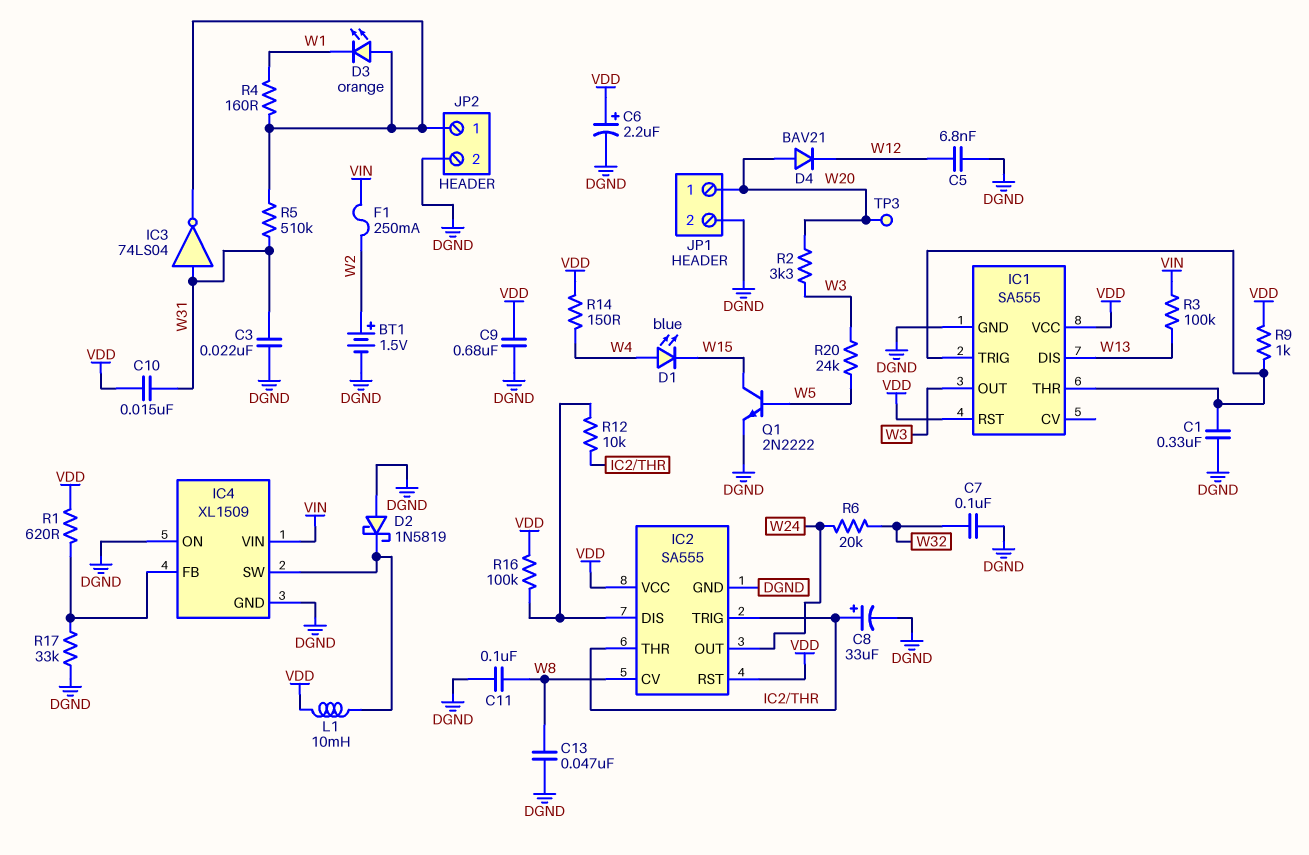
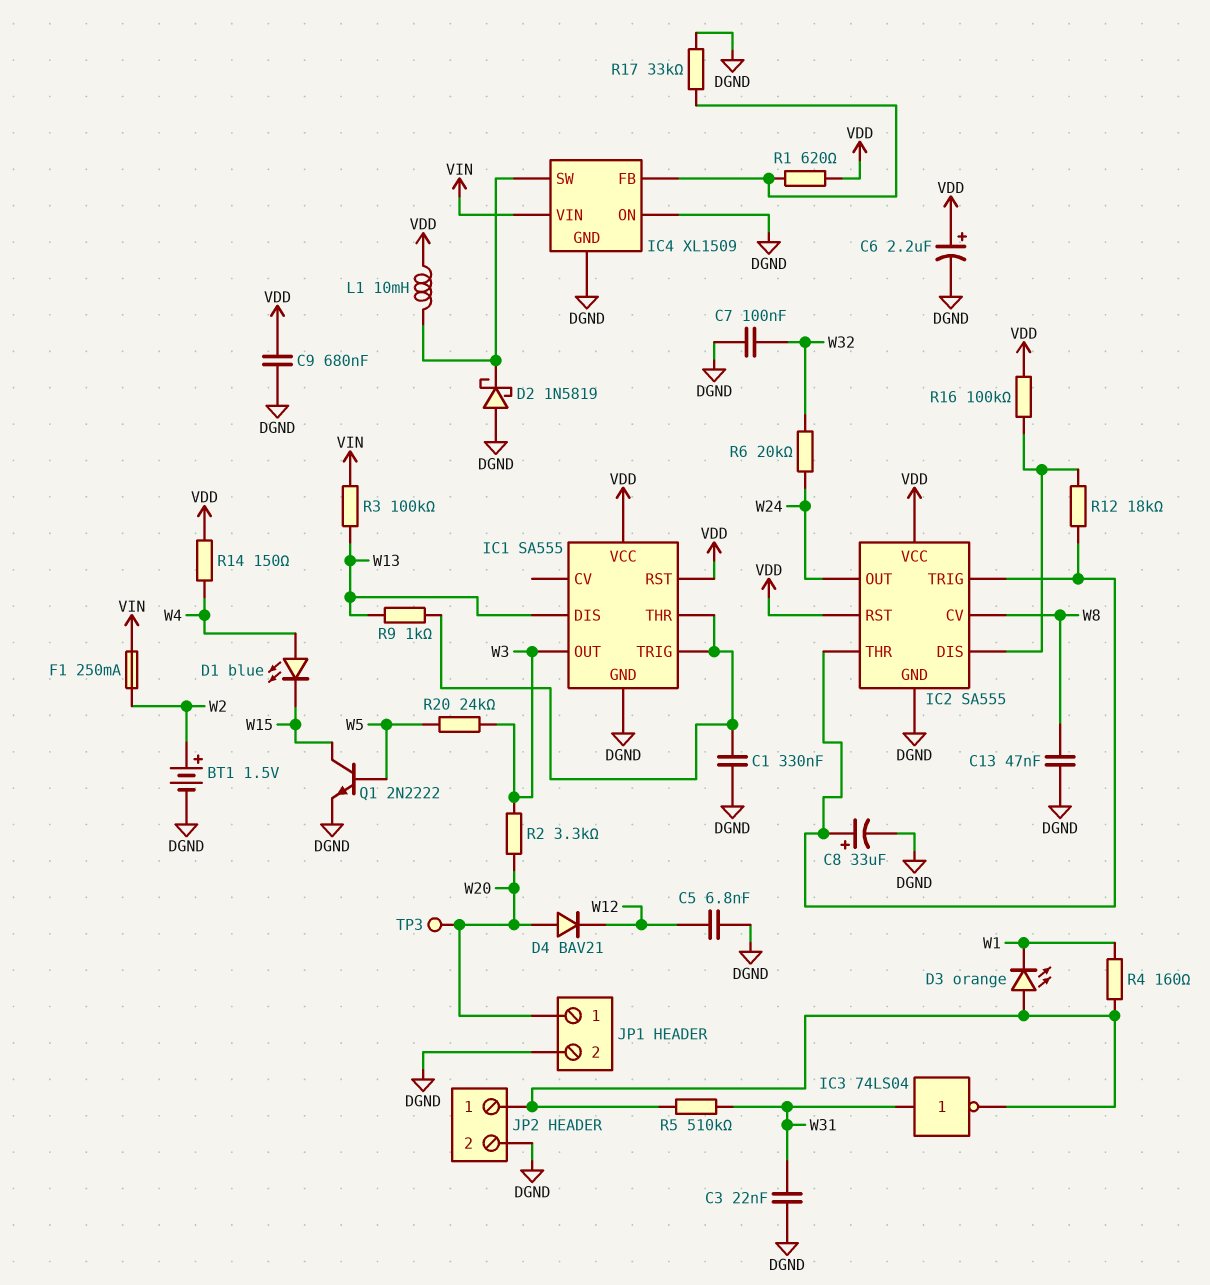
C10: 15nF (VDD, W31) -> none
C11: 100nF (DGND, W8) -> none
R9: 1k (IC1/THR, VDD) -> 1k (IC1/THR, W13)
R12: 10k (IC2/DIS, IC2/THR) -> 18k (IC2/DIS, IC2/THR)

